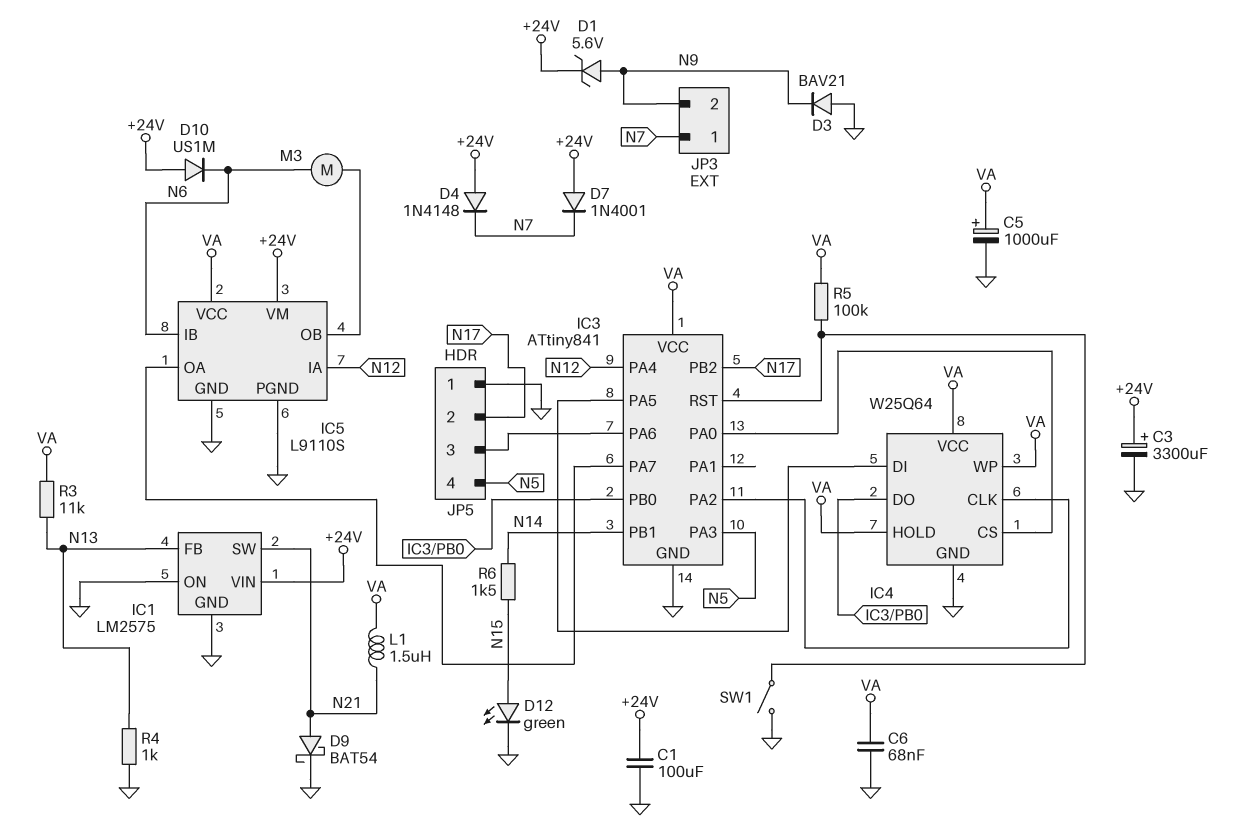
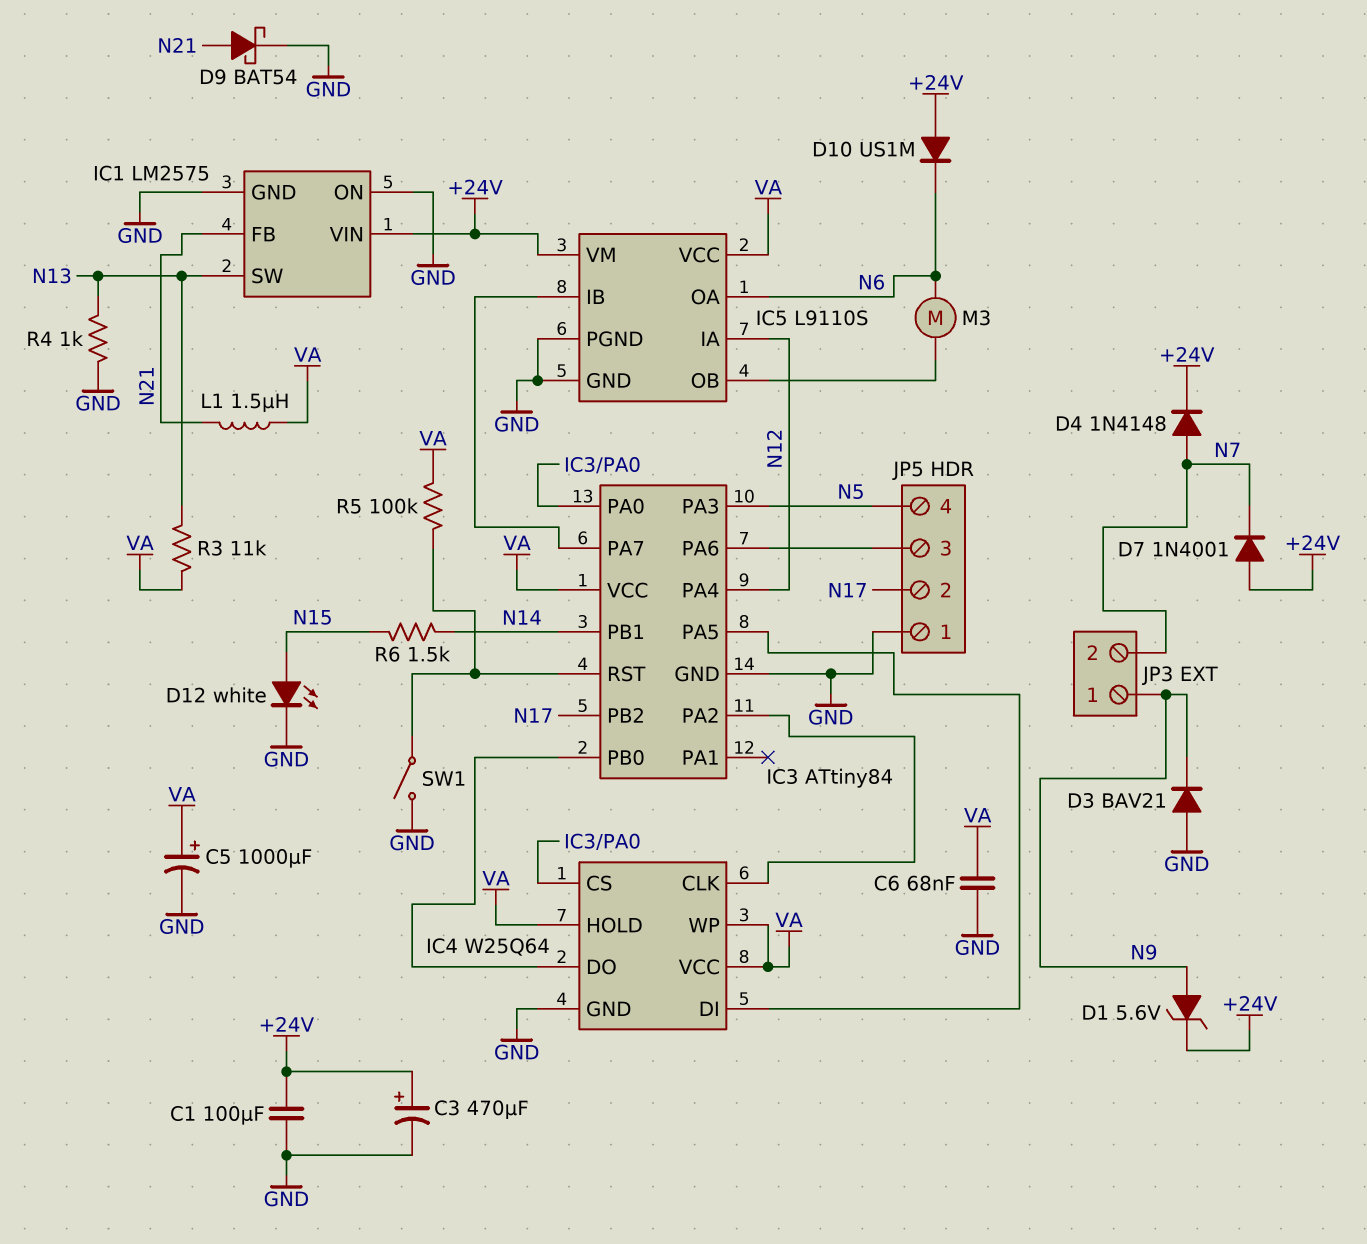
C3: 3300uF (plus +24V, minus GND) -> 470uF (plus +24V, minus GND)
D4: diode 1N4148 (A +24V, K N7) -> diode 1N4148 (A N7, K +24V)
D12: LED green (A N15, K GND) -> LED white (A N15, K GND)
IC1 pin FB: N13 -> N21
IC1 pin SW: N21 -> N13
IC3: ATtiny841 -> ATtiny84
IC5 pin IB: N6 -> IC3/PA7
IC5 pin OA: IC3/PA7 -> N6
JP3 pin 1: N7 -> N9
JP3 pin 2: N9 -> N7

